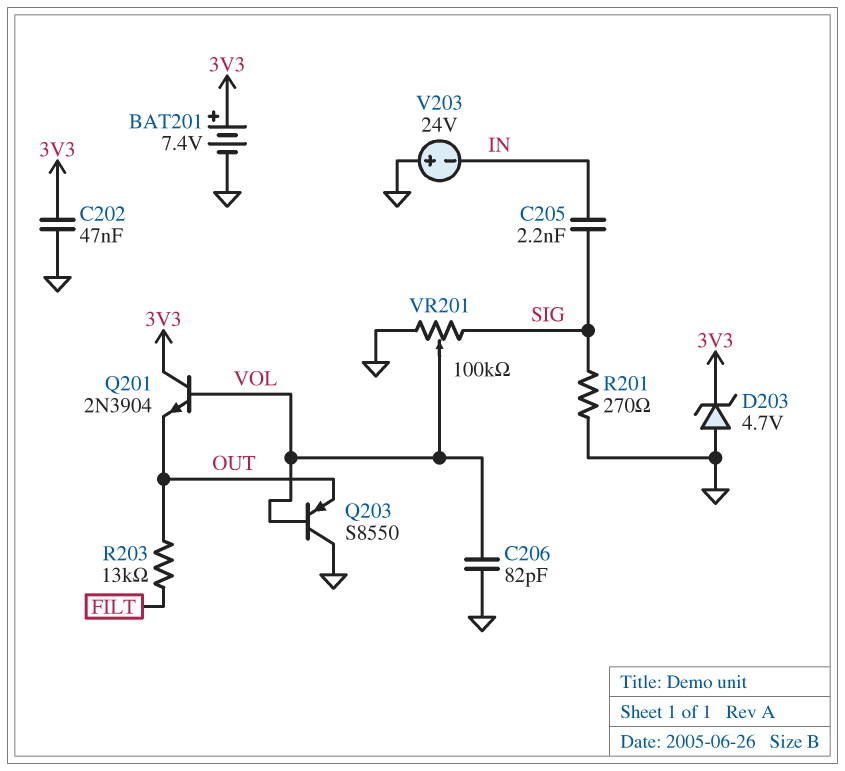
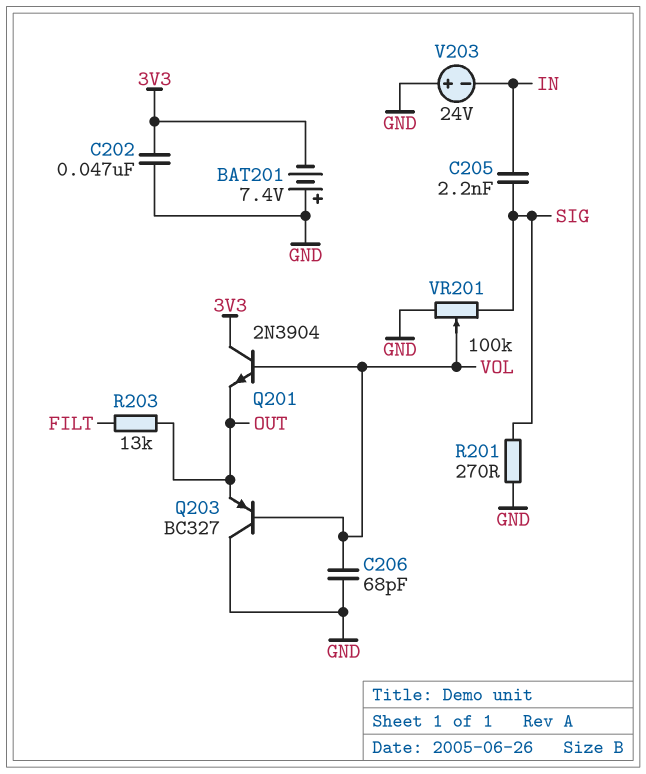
BAT201: 7.4V (plus 3V3, minus GND) -> 7.4V (plus GND, minus 3V3)
C206: 82pF (GND, VOL) -> 68pF (GND, VOL)
D203: zener 4.7V (A GND, K 3V3) -> none
Q203: PNP S8550 (B VOL, C GND, E OUT) -> PNP BC327 (B VOL, C GND, E OUT)

